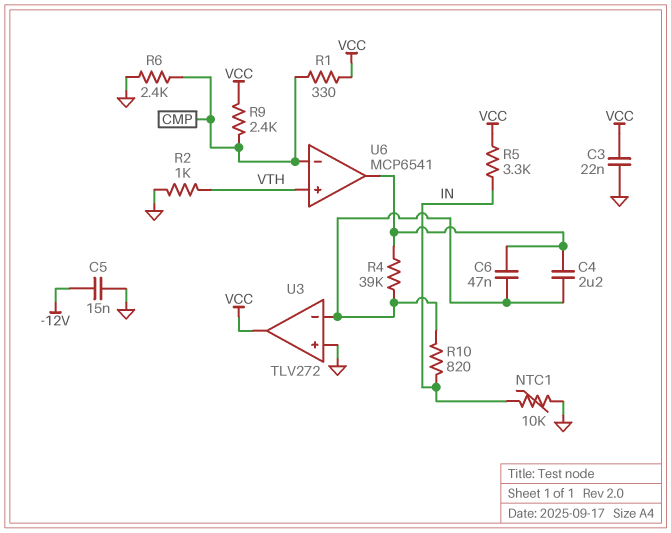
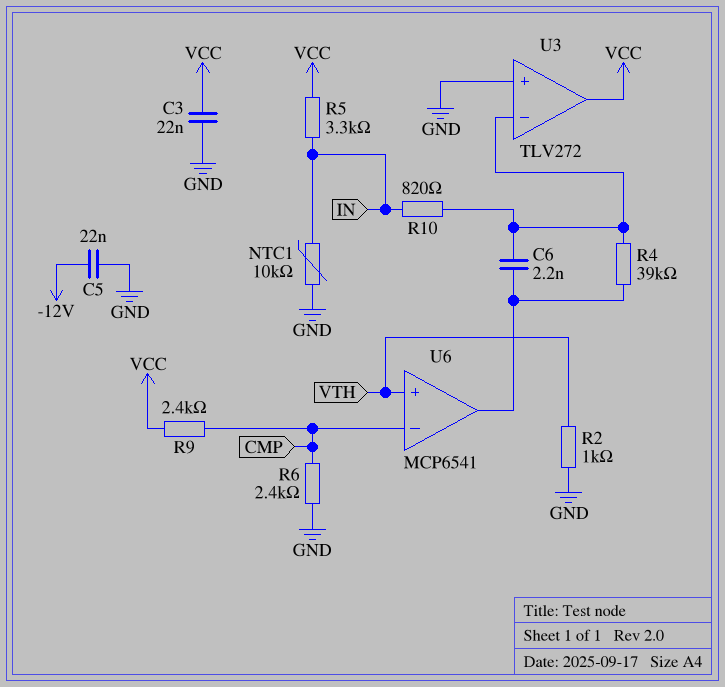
C4: 2.2uF (U3/in-, U6/out) -> none
C5: 15nF (-12V, GND) -> 22nF (-12V, GND)
C6: 47nF (U3/in-, U6/out) -> 2.2nF (U3/in-, U6/out)
R1: 330 (CMP, VCC) -> none

